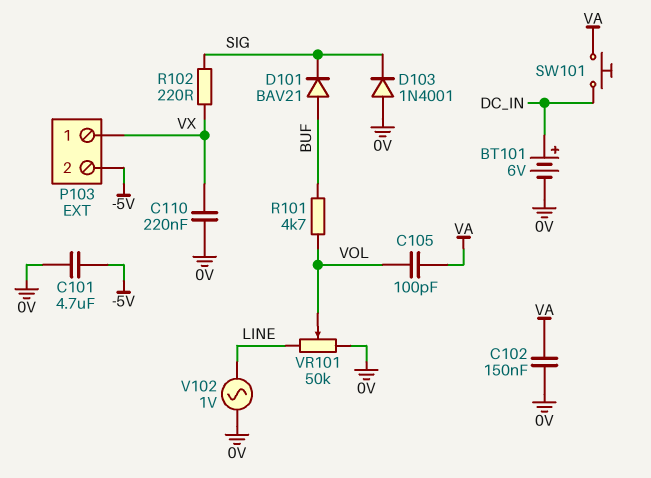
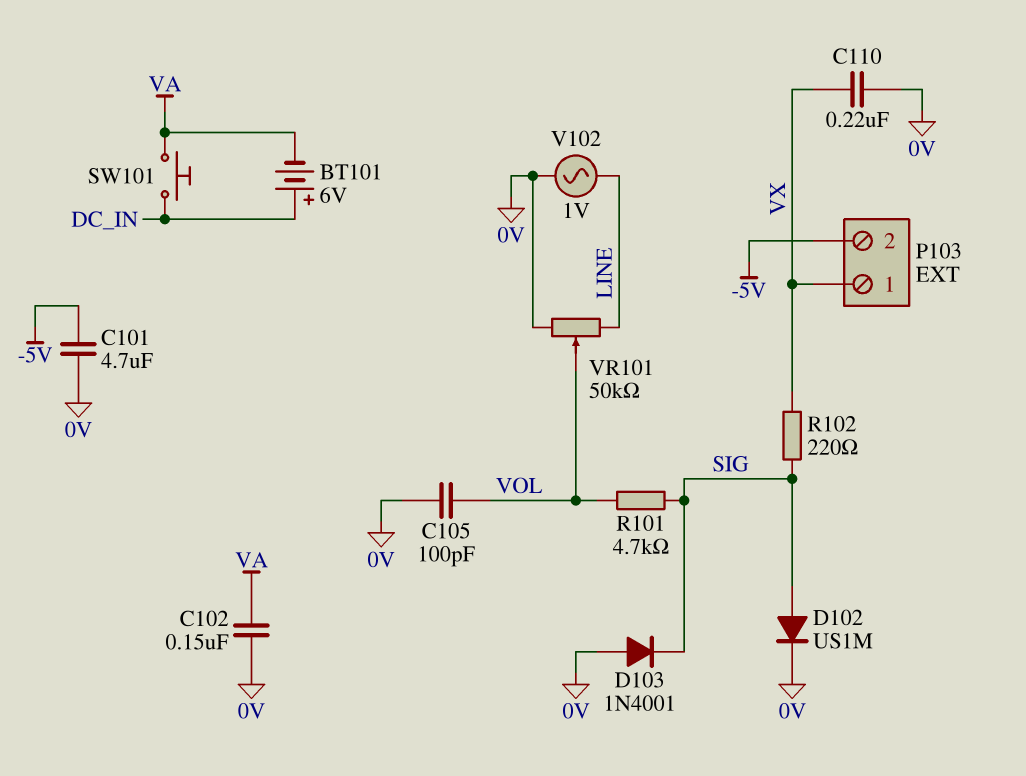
BT101: 6V (plus DC_IN, minus 0V) -> 6V (plus DC_IN, minus VA)
C105: 100pF (VA, VOL) -> 100pF (0V, VOL)
D101: diode BAV21 (A BUF, K SIG) -> none
D102: none -> diode US1M (A SIG, K 0V)
R101: 4.7k (BUF, VOL) -> 4.7k (SIG, VOL)

